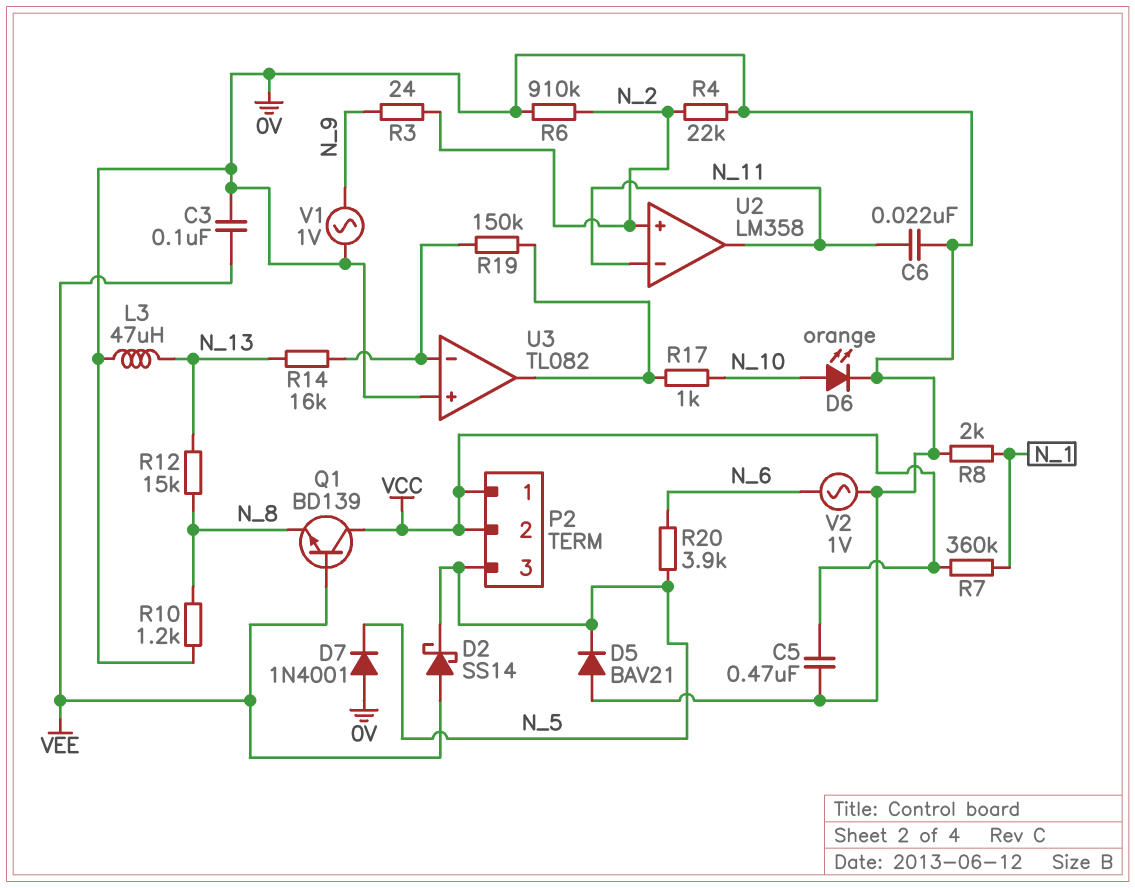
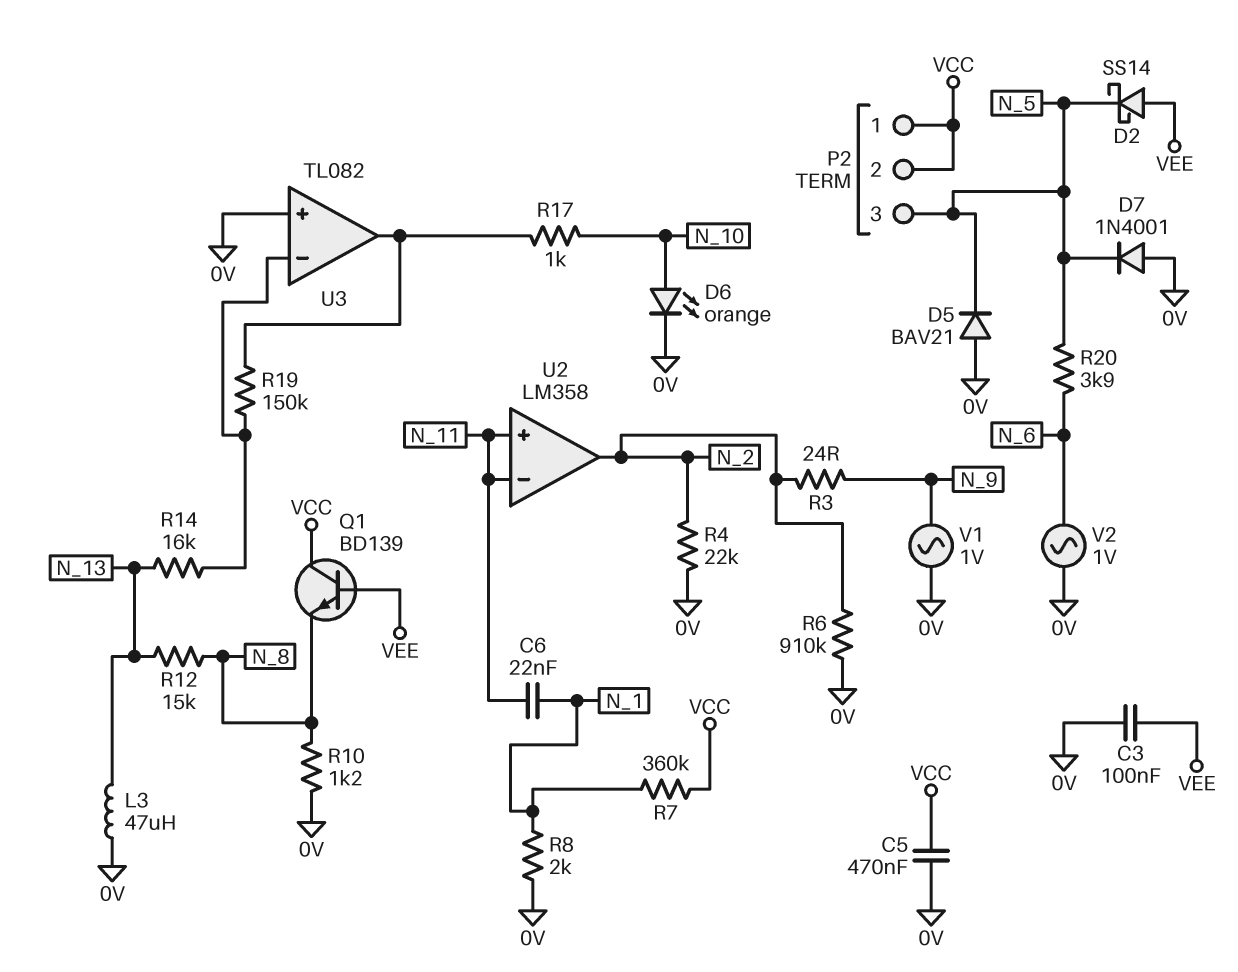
C6: 22nF (0V, N_11) -> 22nF (N_1, N_11)
U2 pin in+: N_2 -> N_11
U2 pin out: N_11 -> N_2

